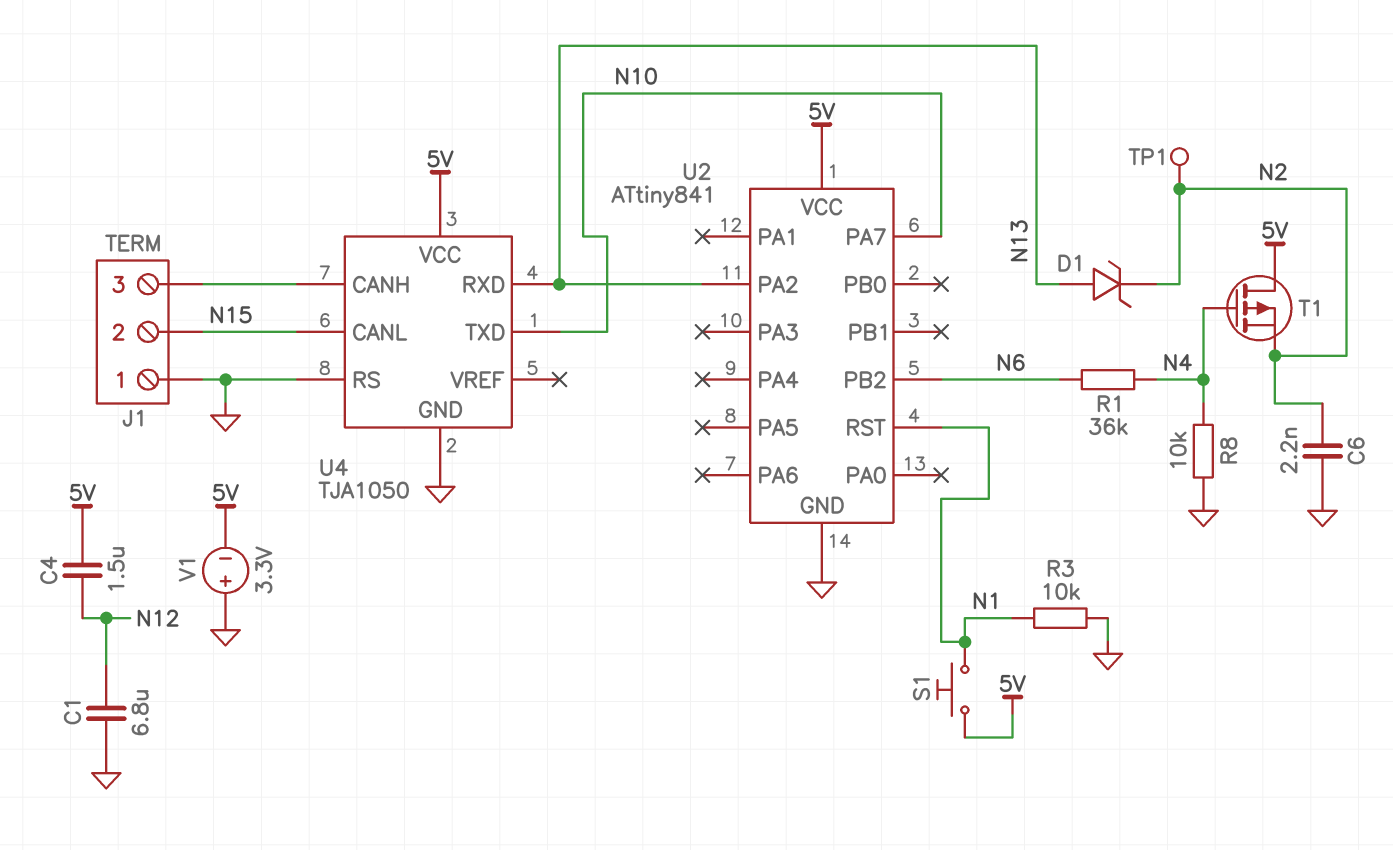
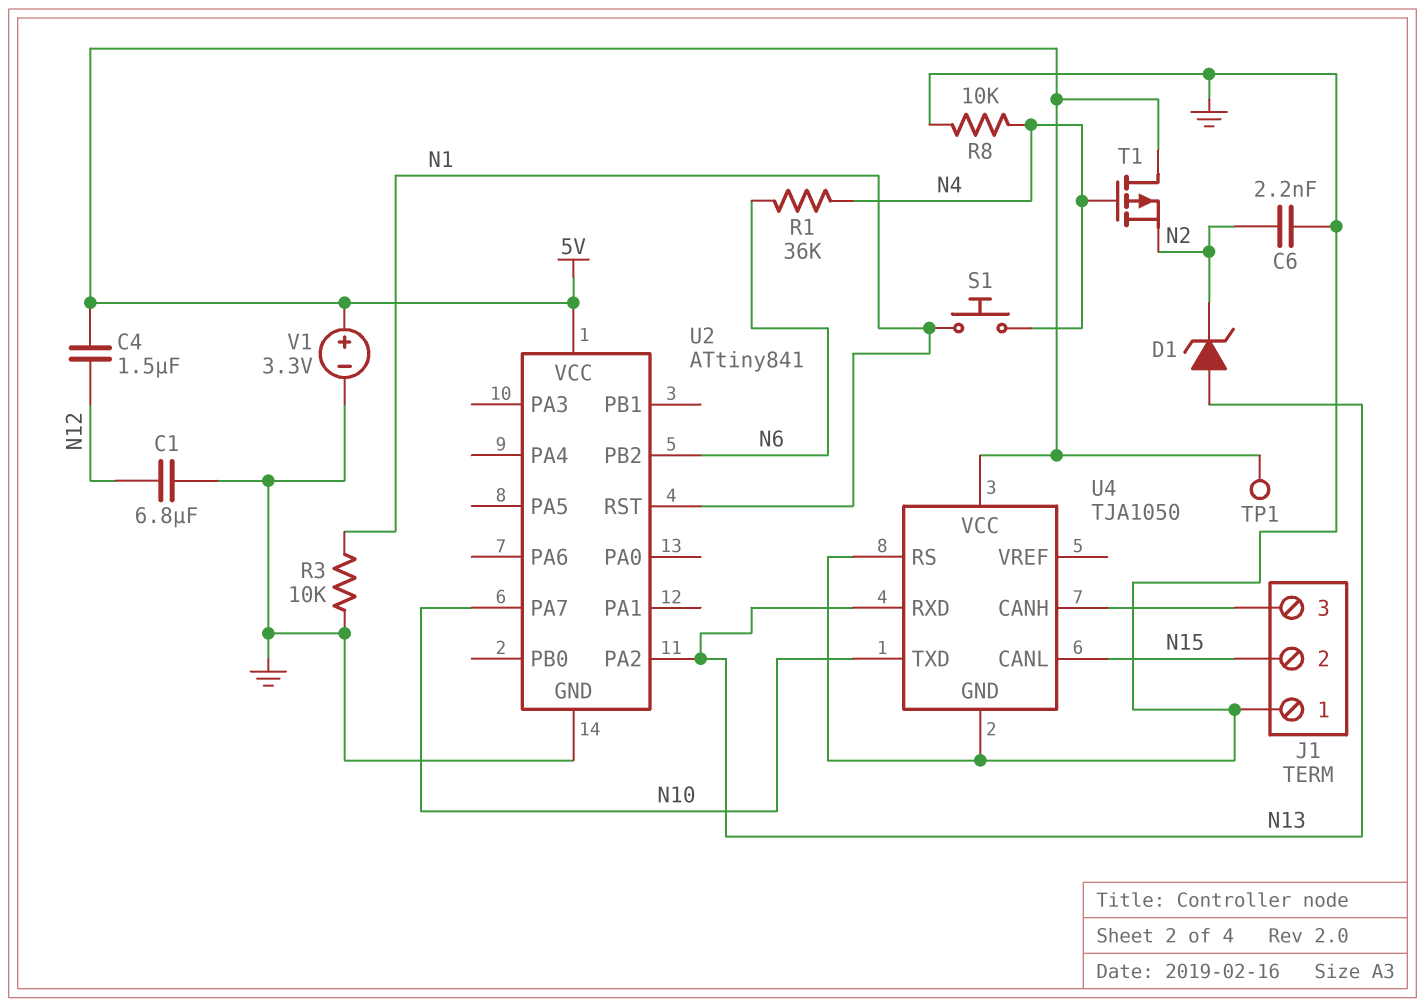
S1: button (5V, N1) -> button (N1, N4)
TP1: test point (N2) -> test point (5V)
V1: 3.3V (plus GND, minus 5V) -> 3.3V (plus 5V, minus GND)

